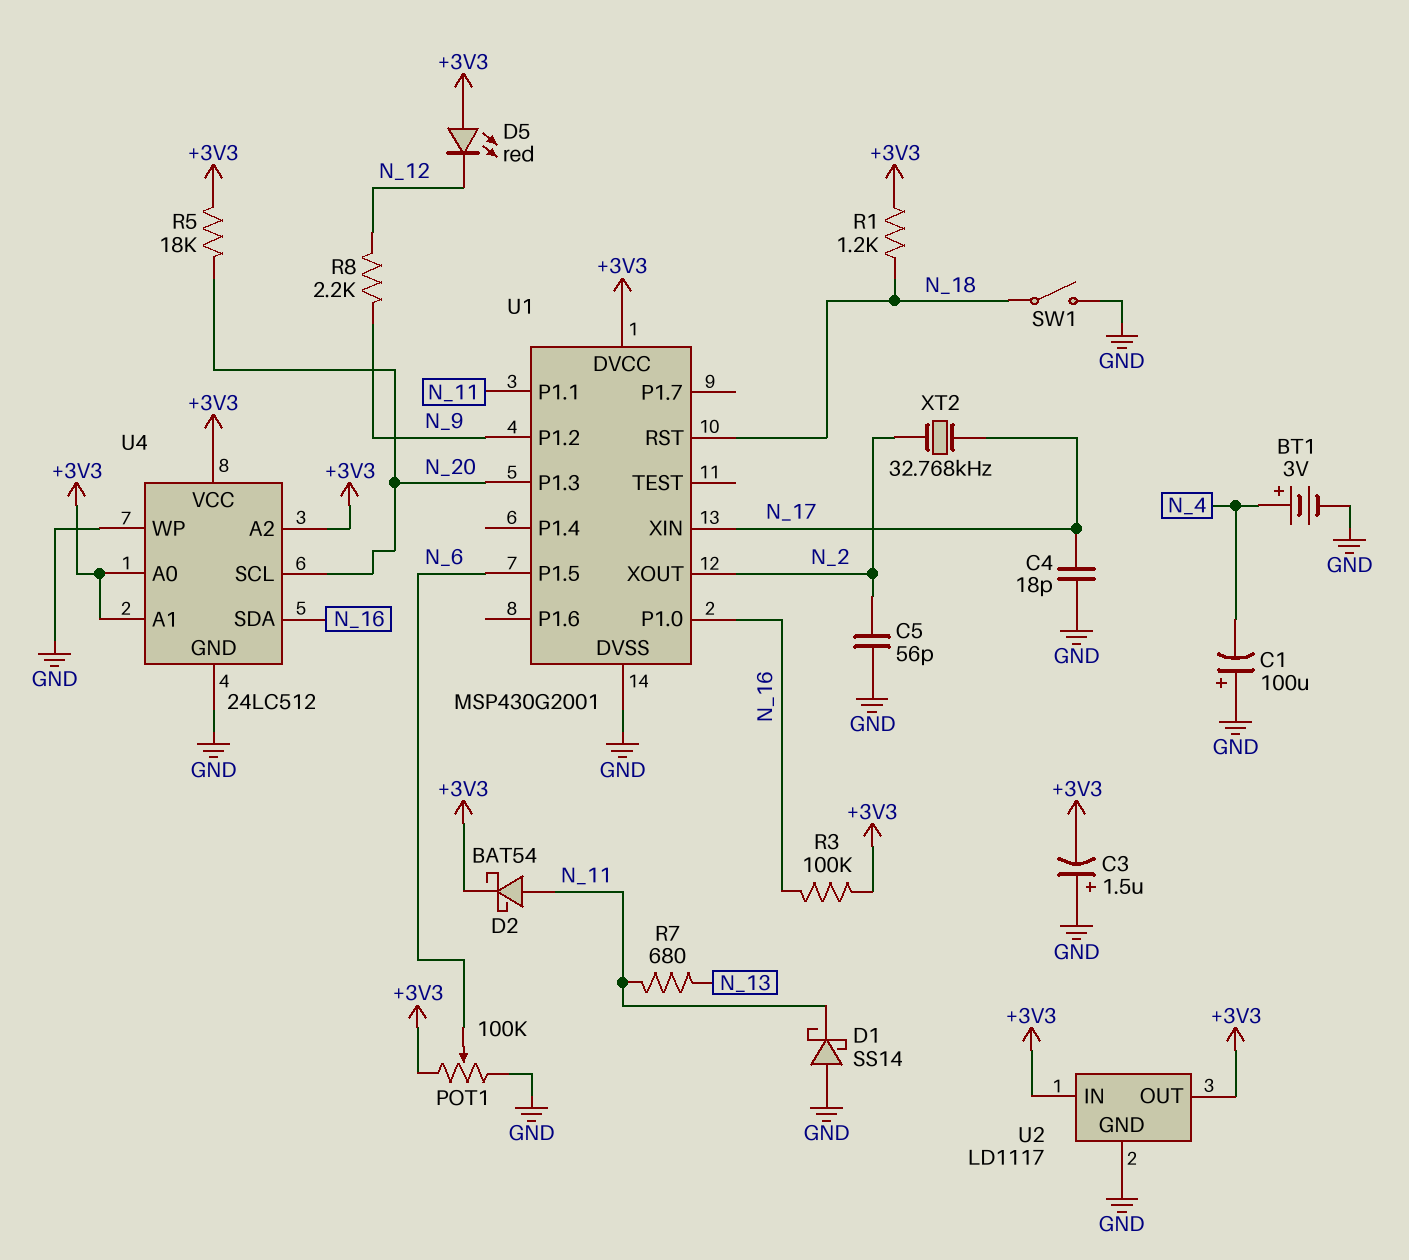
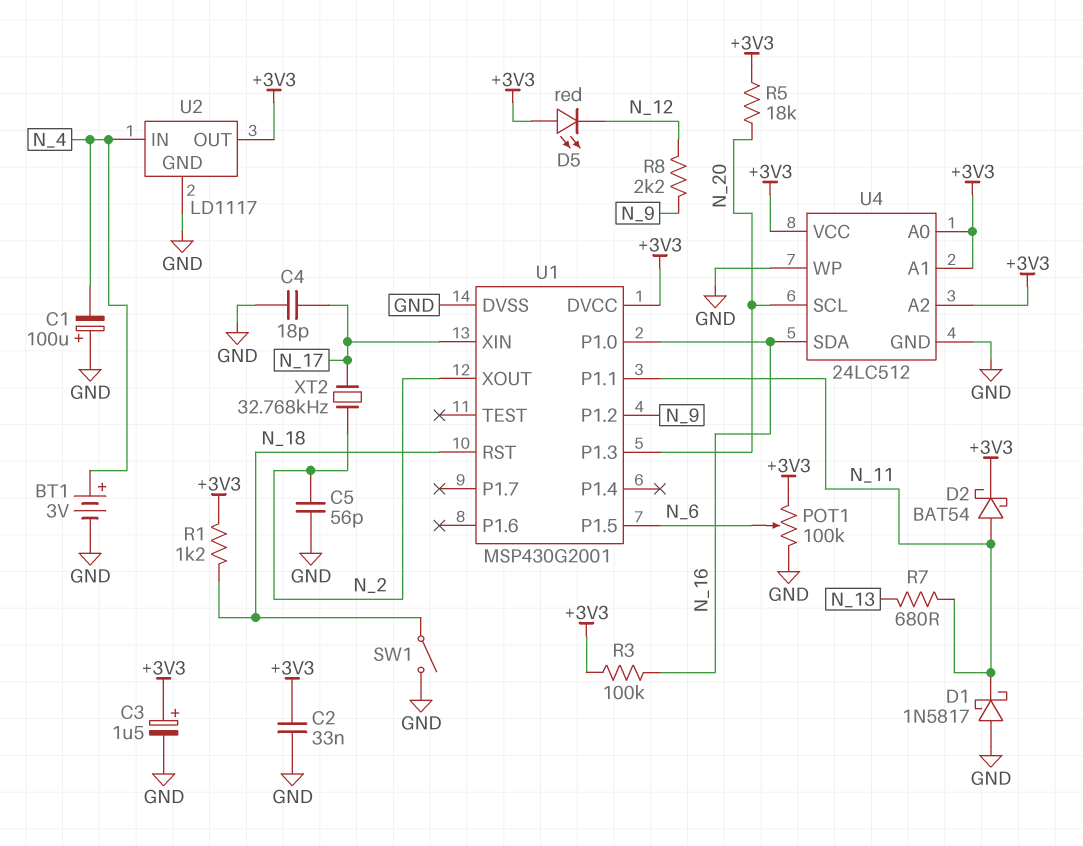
C2: none -> 33nF (+3V3, GND)
C3: 1.5uF (plus GND, minus +3V3) -> 1.5uF (plus +3V3, minus GND)
D1: schottky SS14 (A GND, K N_11) -> schottky 1N5817 (A GND, K N_11)
U2 pin IN: +3V3 -> N_4

